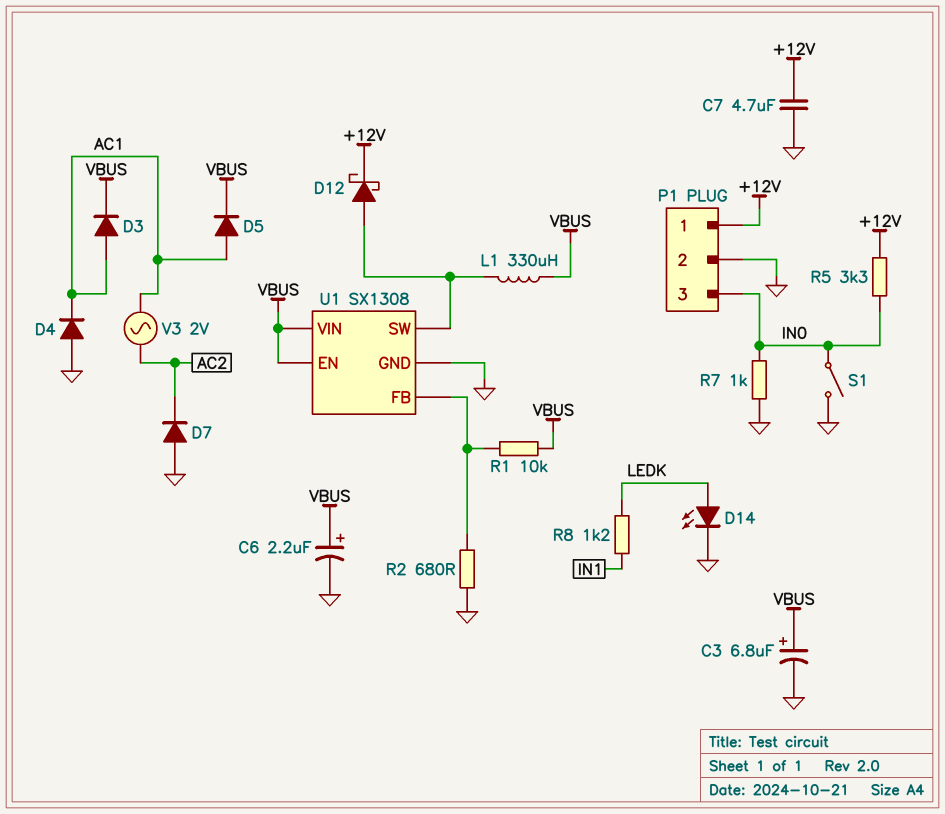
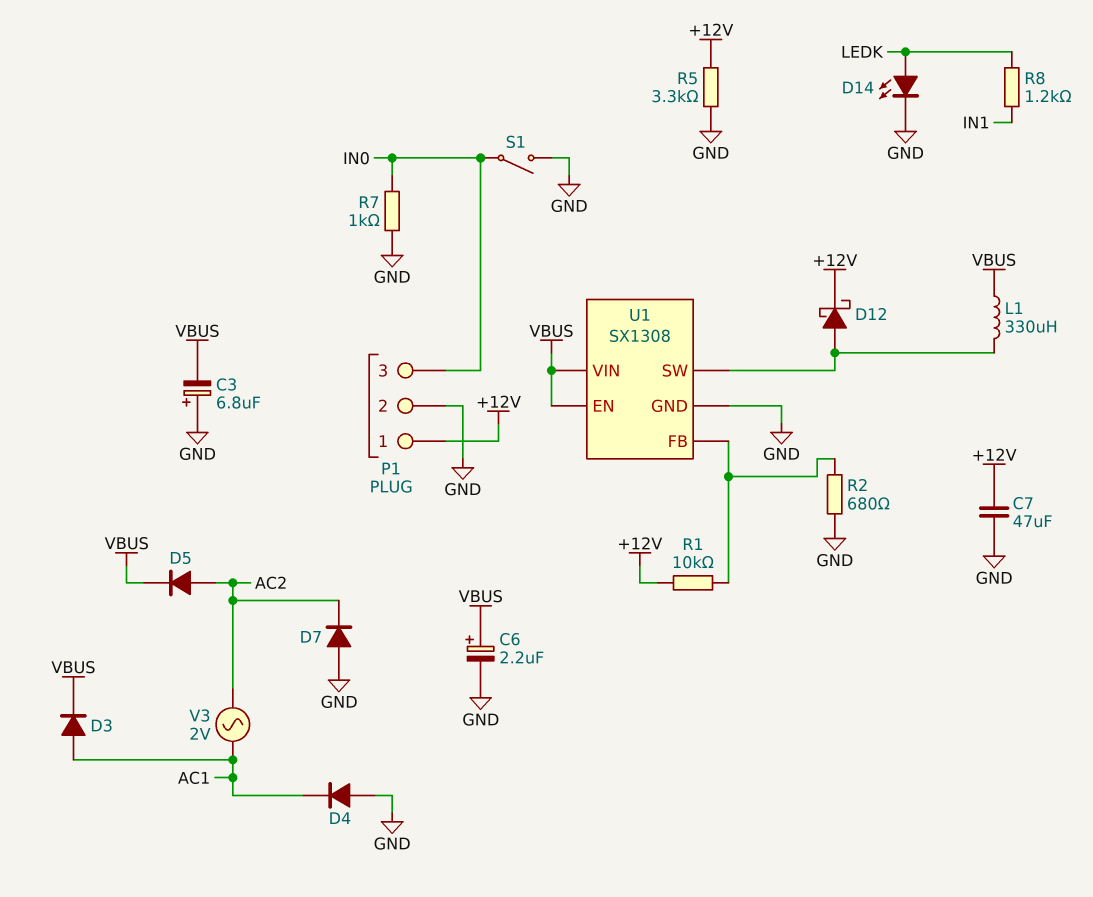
C3: 6.8uF (plus VBUS, minus GND) -> 6.8uF (plus GND, minus VBUS)
C7: 4.7uF (+12V, GND) -> 47uF (+12V, GND)
D5: diode (A AC1, K VBUS) -> diode (A AC2, K VBUS)
R1: 10k (U1/FB, VBUS) -> 10k (+12V, U1/FB)
R5: 3.3k (+12V, IN0) -> 3.3k (+12V, GND)

